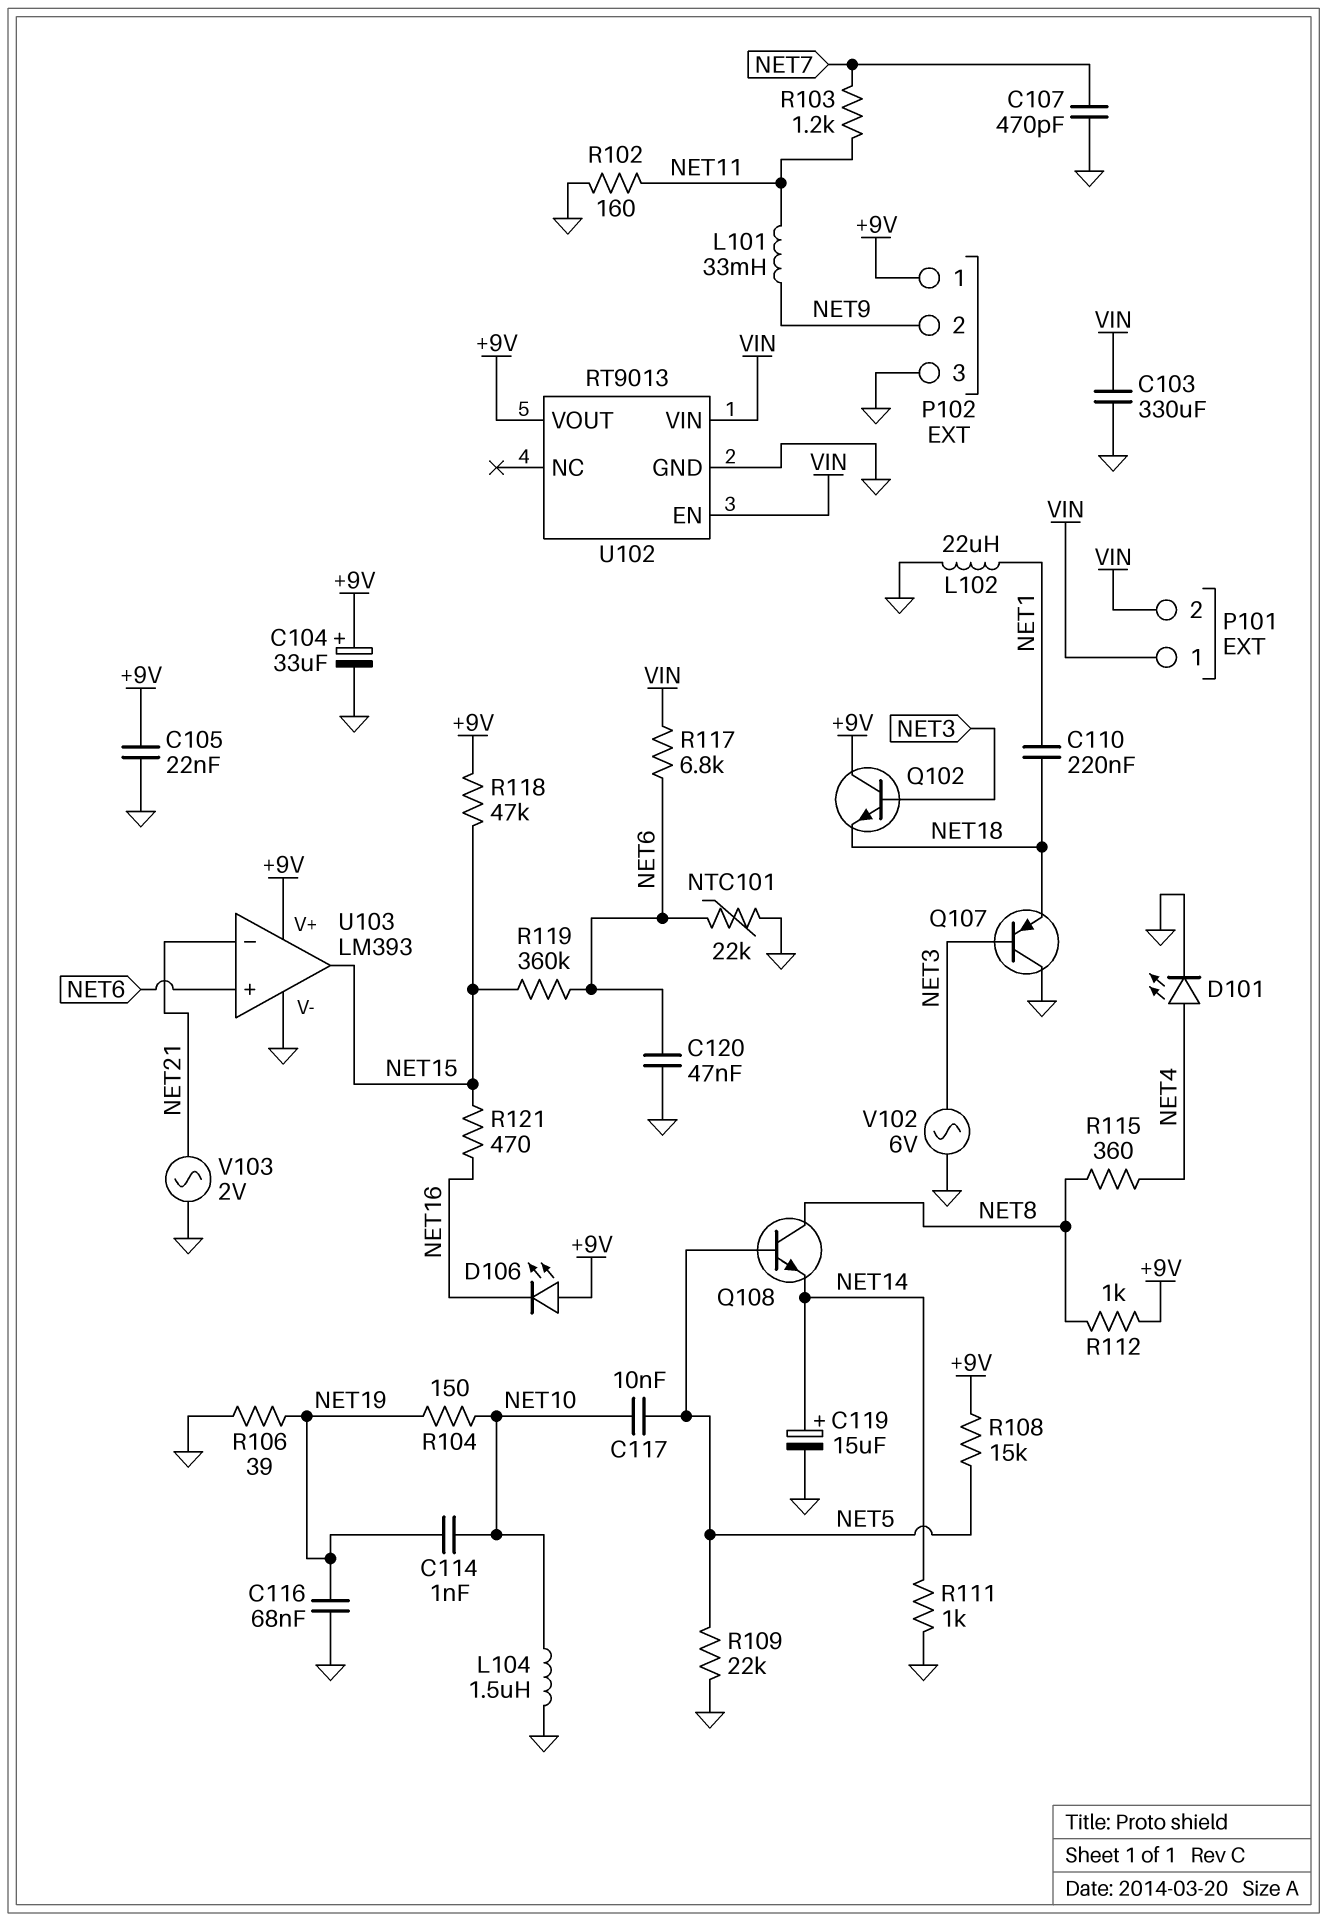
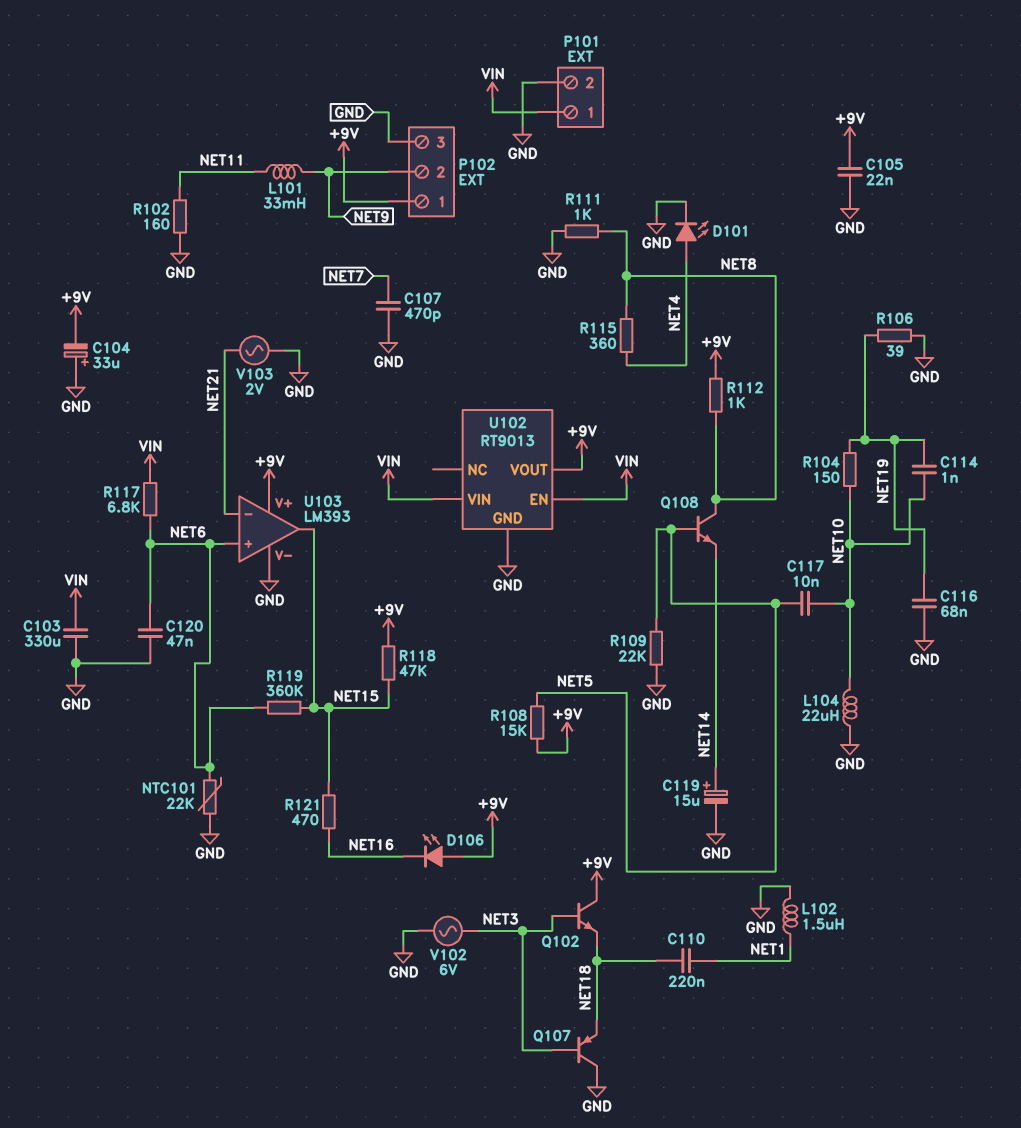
C104: 33uF (plus +9V, minus GND) -> 33uF (plus GND, minus +9V)
L102: 22uH (GND, NET1) -> 1.5uH (GND, NET1)
L104: 1.5uH (GND, NET10) -> 22uH (GND, NET10)
P101 pin 2: VIN -> GND
R103: 1.2k (NET7, NET11) -> none
R111: 1k (GND, NET14) -> 1k (GND, NET8)

